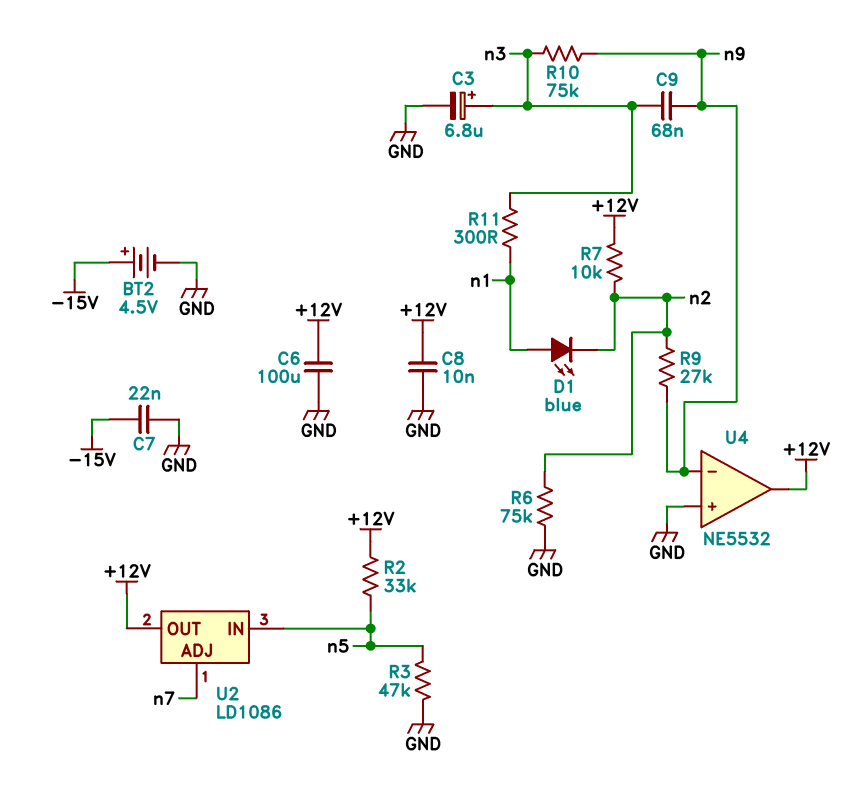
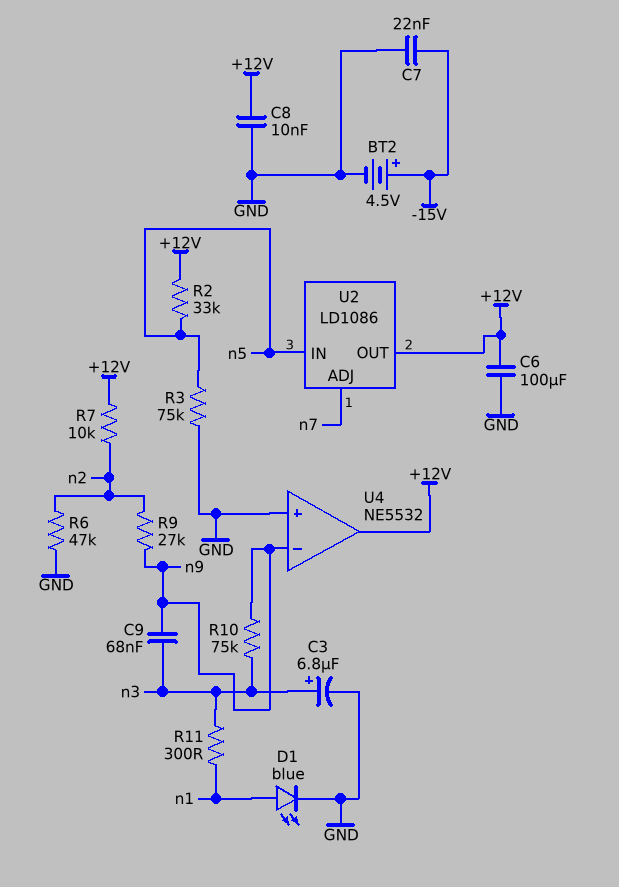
D1: LED blue (A n1, K n2) -> LED blue (A n1, K GND)
R3: 47k (GND, n5) -> 75k (GND, n5)
R6: 75k (GND, n2) -> 47k (GND, n2)

